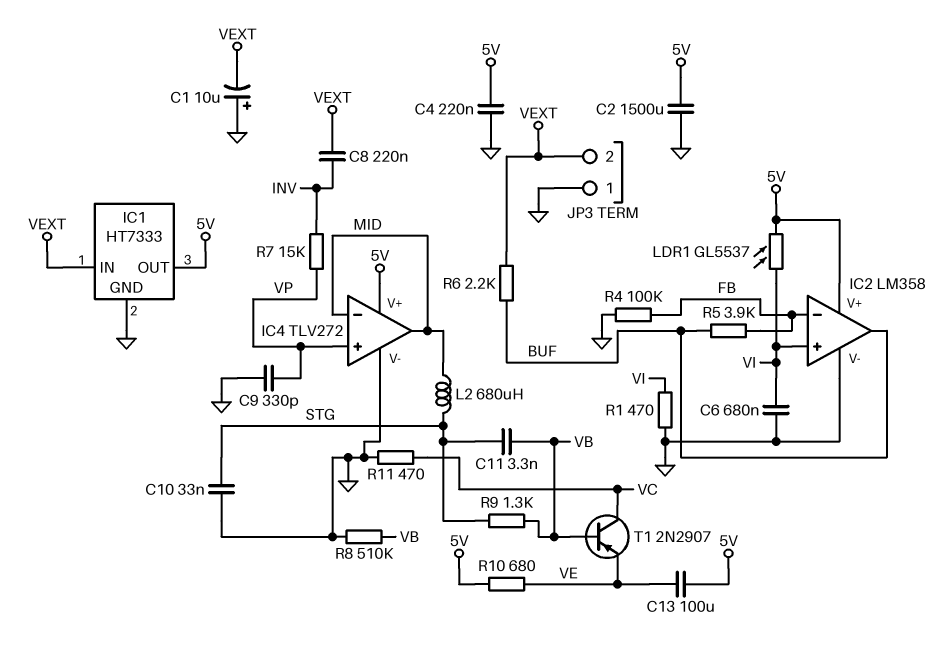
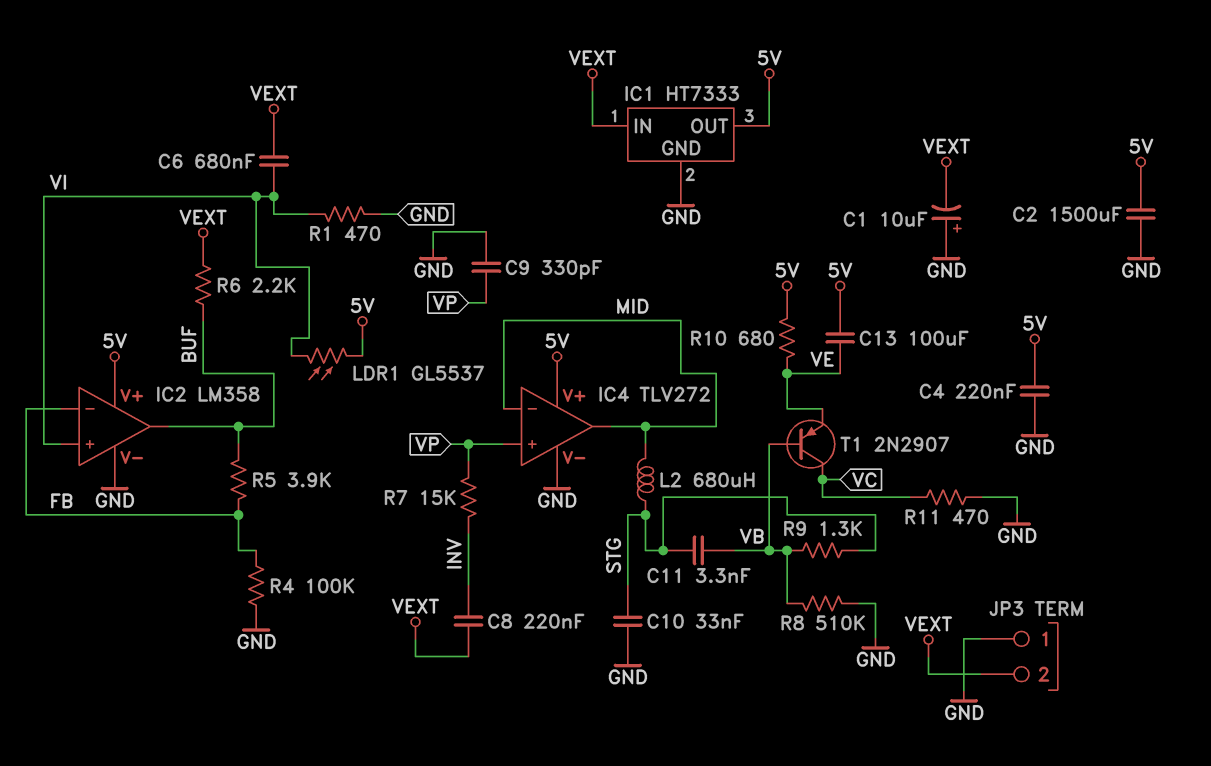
C6: 680nF (GND, VI) -> 680nF (VEXT, VI)

